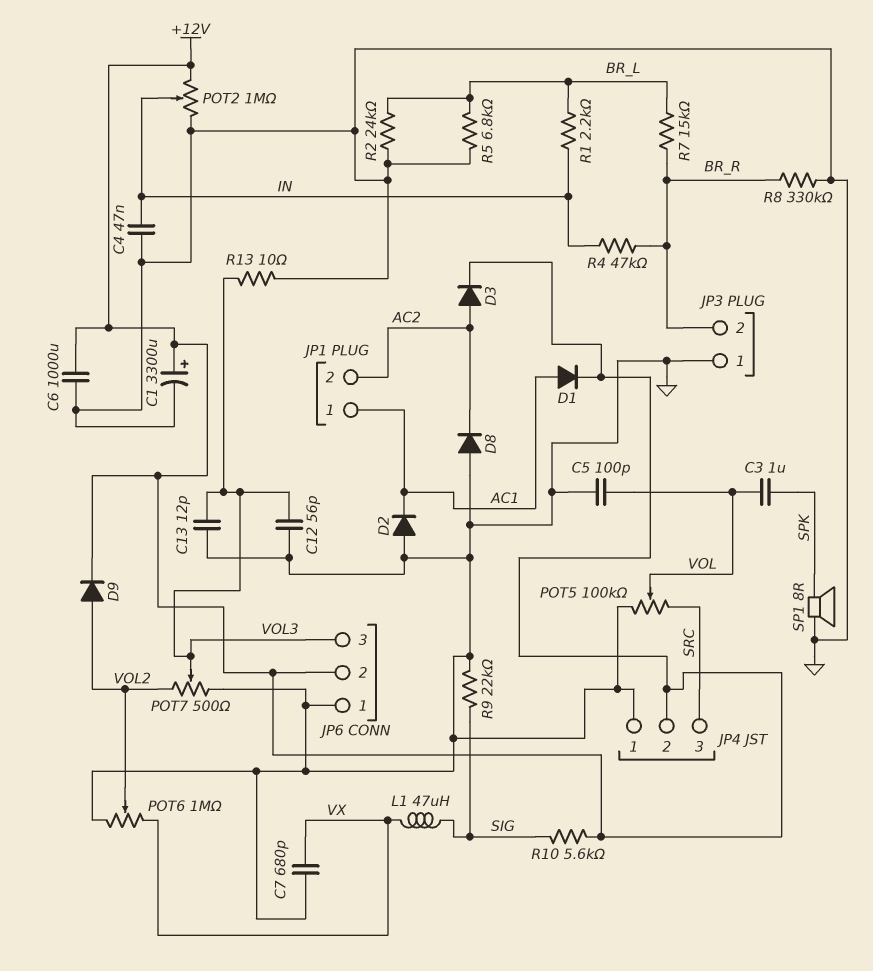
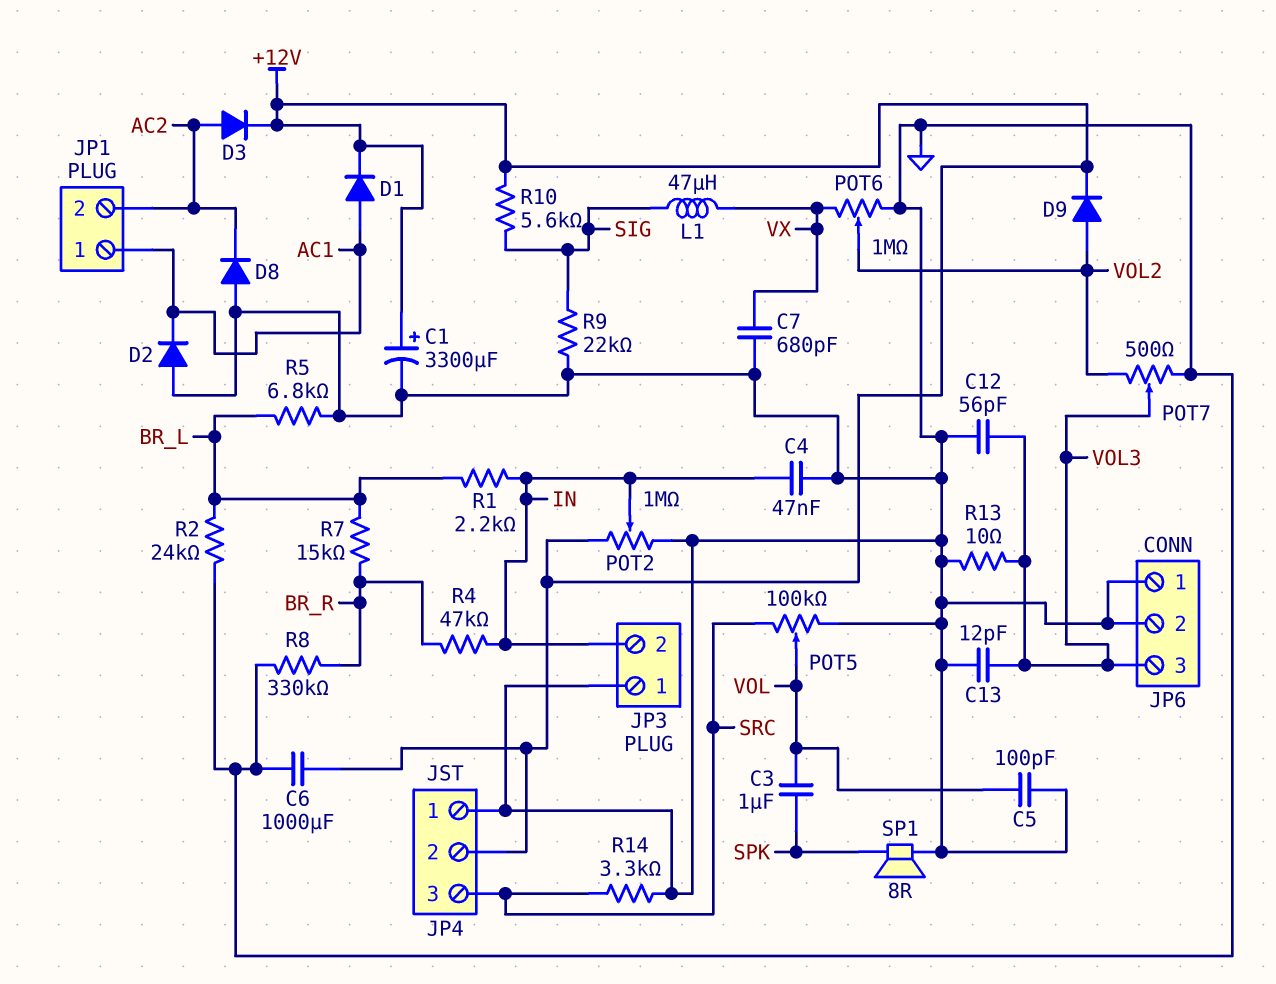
JP3 pin 2: BR_R -> IN
JP6 pin 2: +12V -> GND
R14: none -> 3.3k (GND, SRC)

